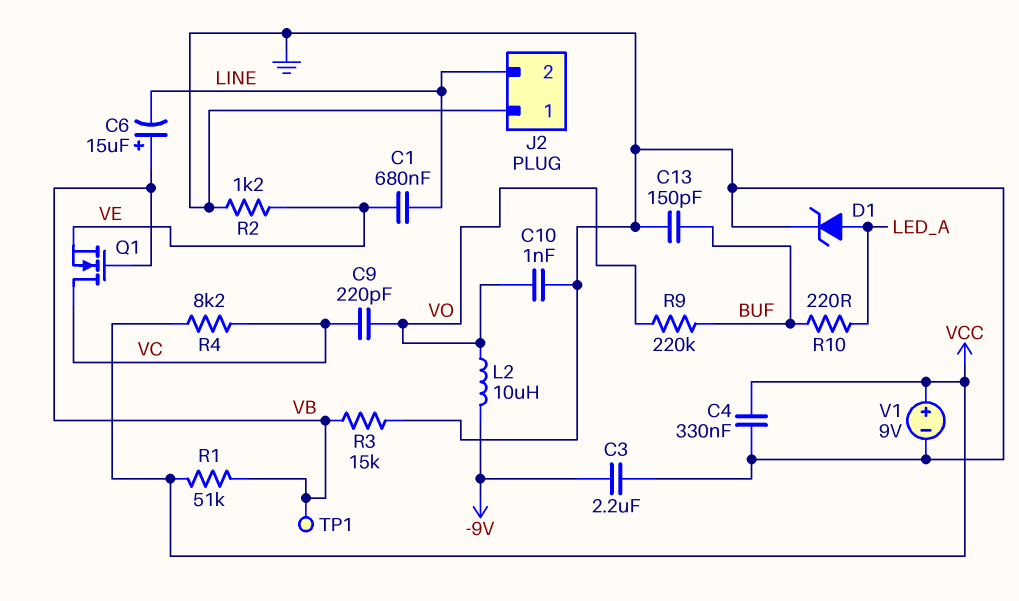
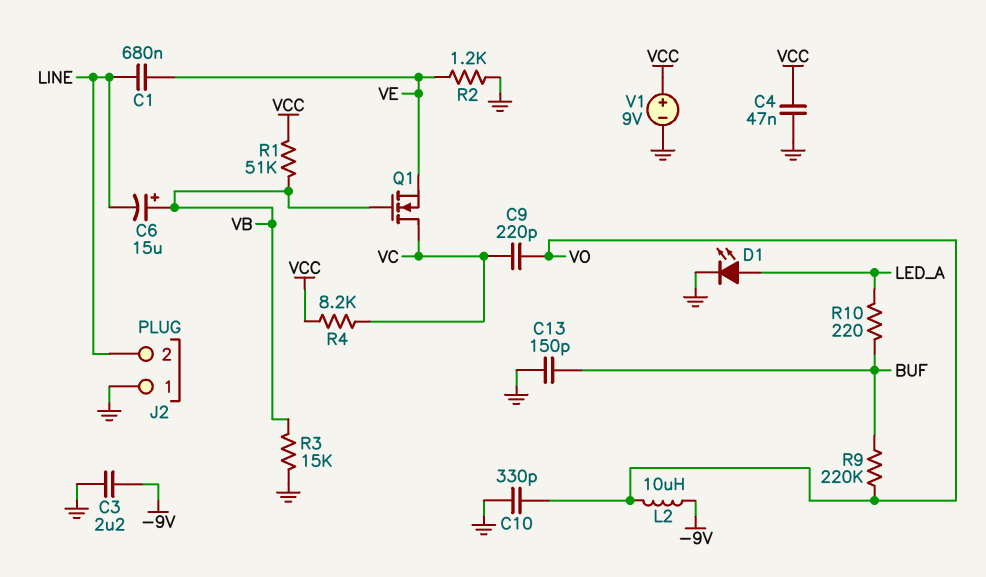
C4: 330nF (GND, VCC) -> 47nF (GND, VCC)
C10: 1nF (GND, VO) -> 330pF (GND, VO)
D1: zener (A LED_A, K GND) -> LED (A LED_A, K GND)
TP1: test point (VB) -> none

